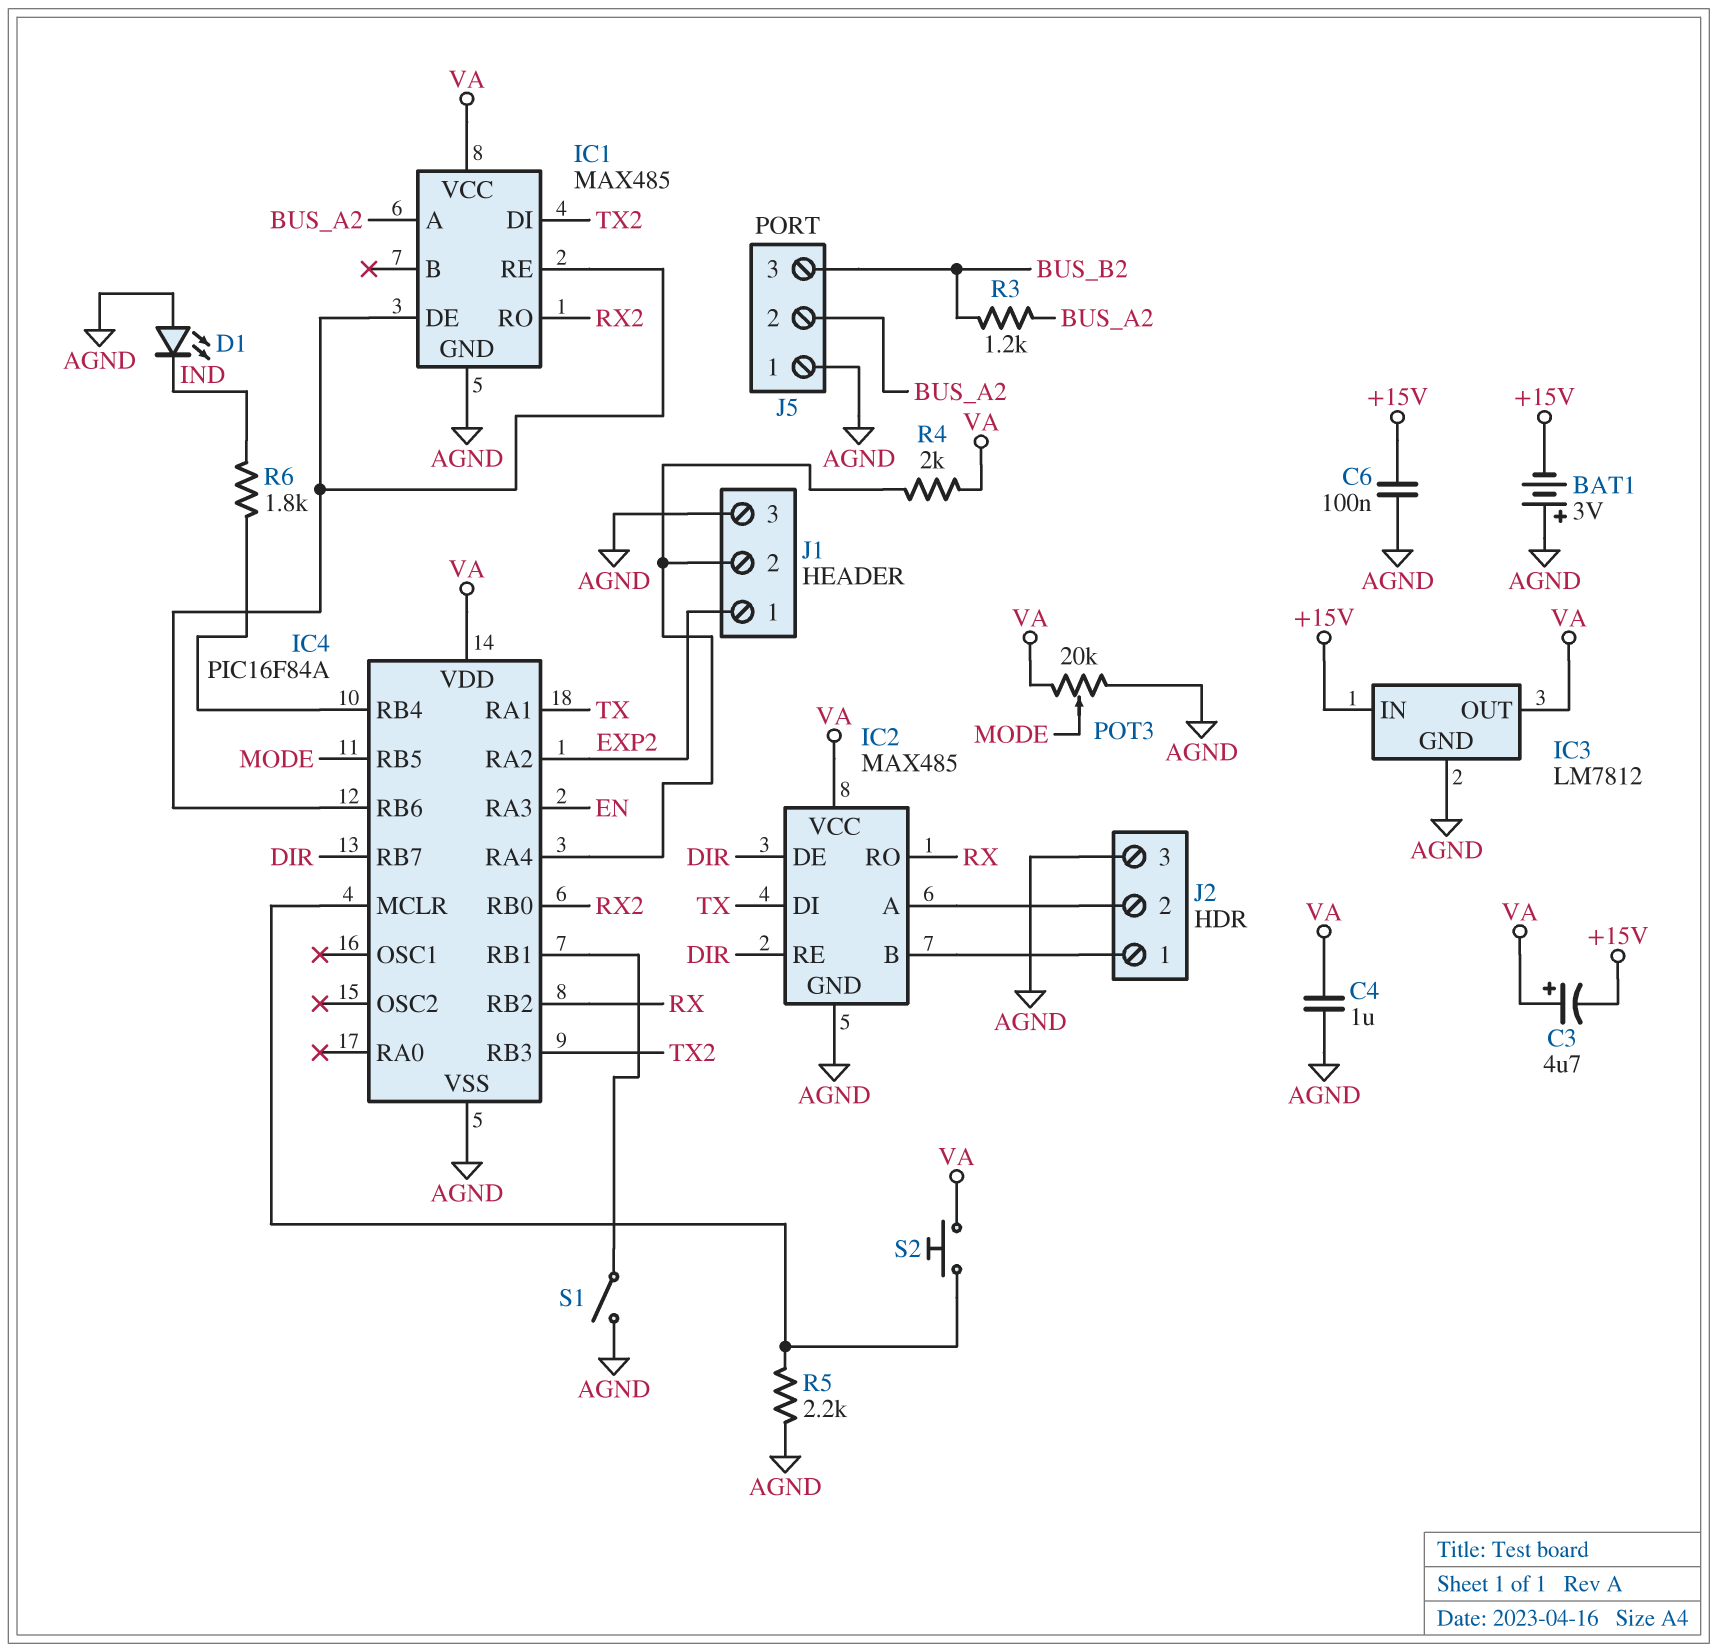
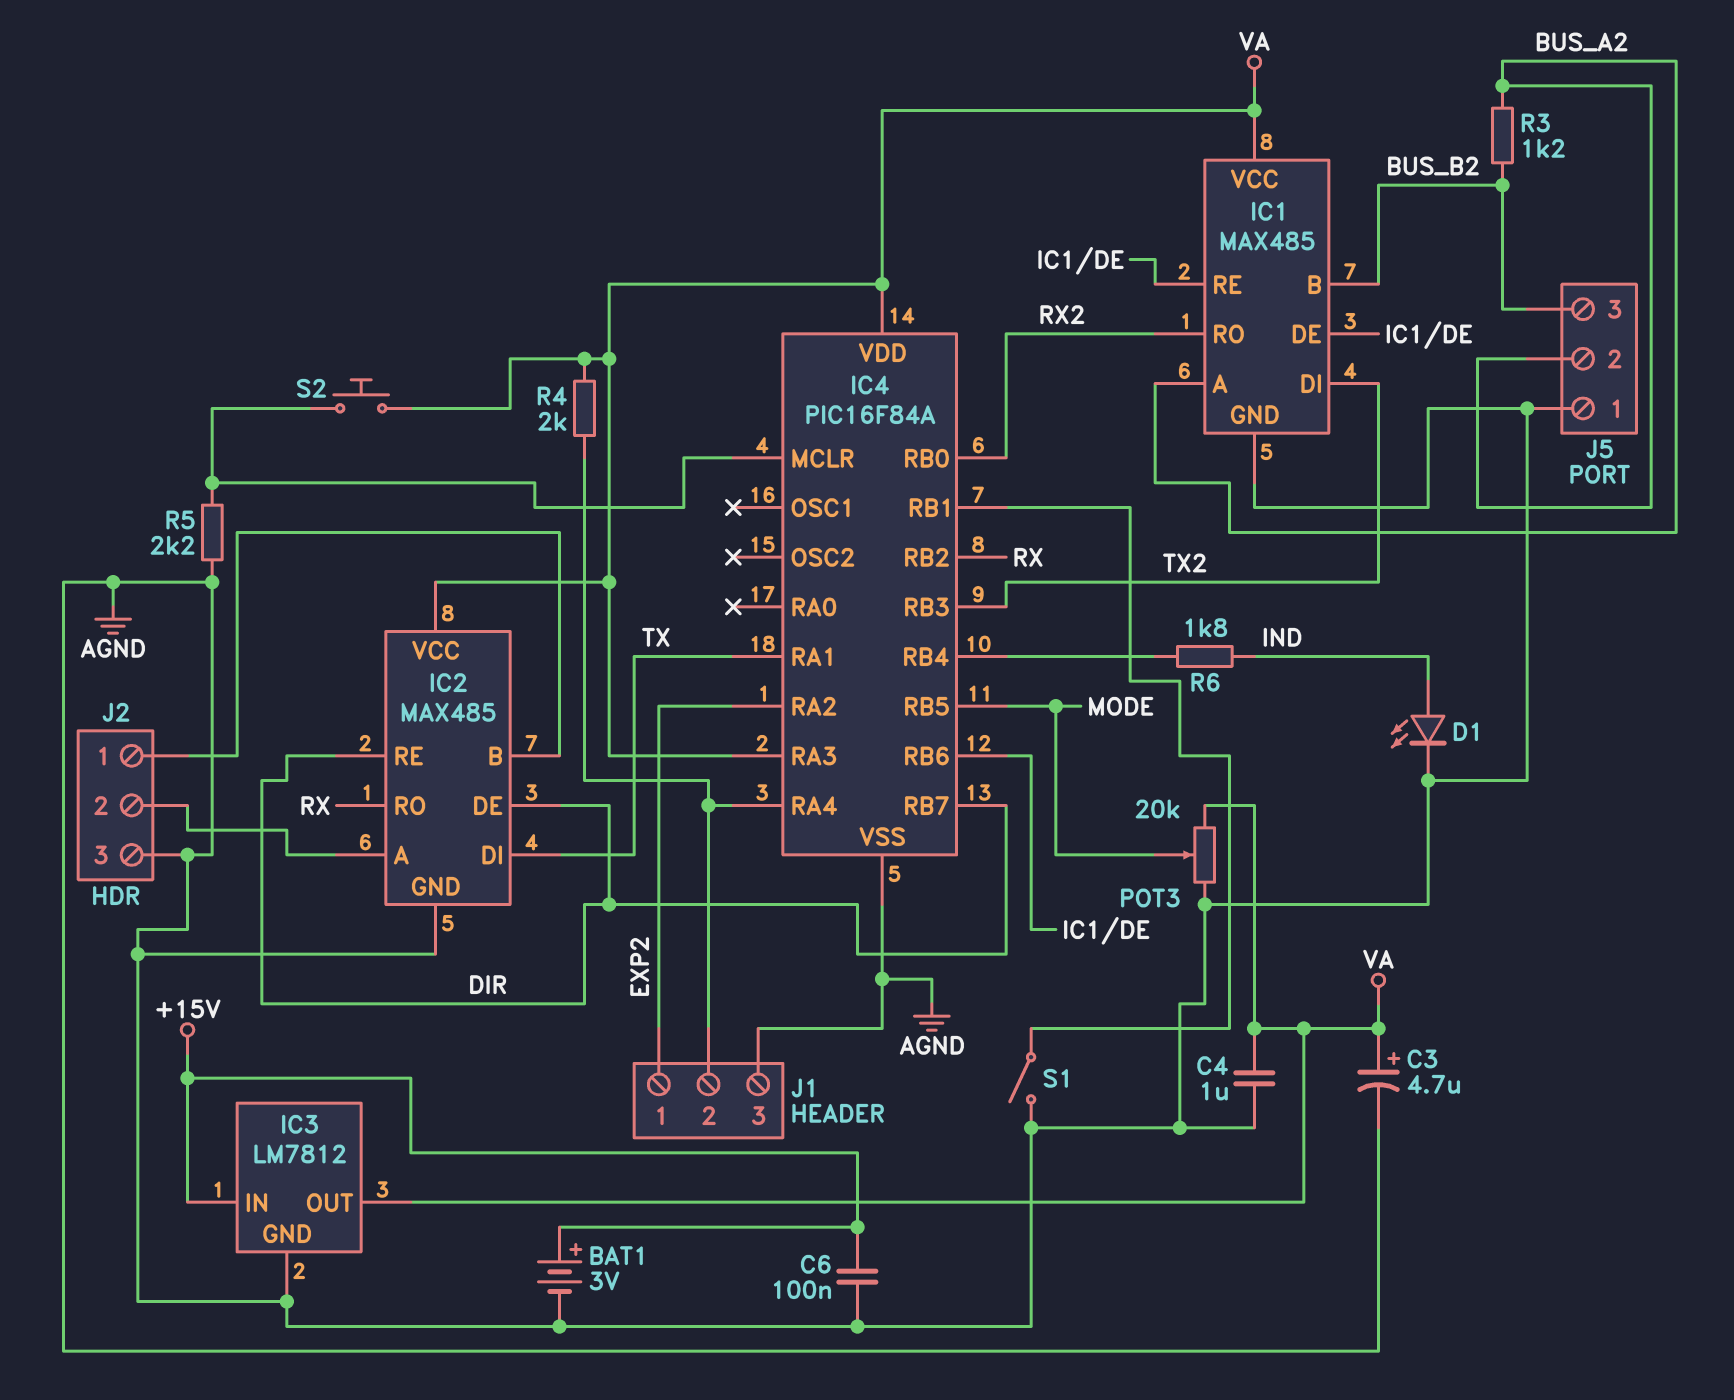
BAT1: 3V (plus AGND, minus +15V) -> 3V (plus +15V, minus AGND)
C3: 4.7uF (plus VA, minus +15V) -> 4.7uF (plus VA, minus AGND)
D1: LED (A AGND, K IND) -> LED (A IND, K AGND)
IC1 pin B: none -> BUS_B2
IC4 pin RA3: EN -> VA

